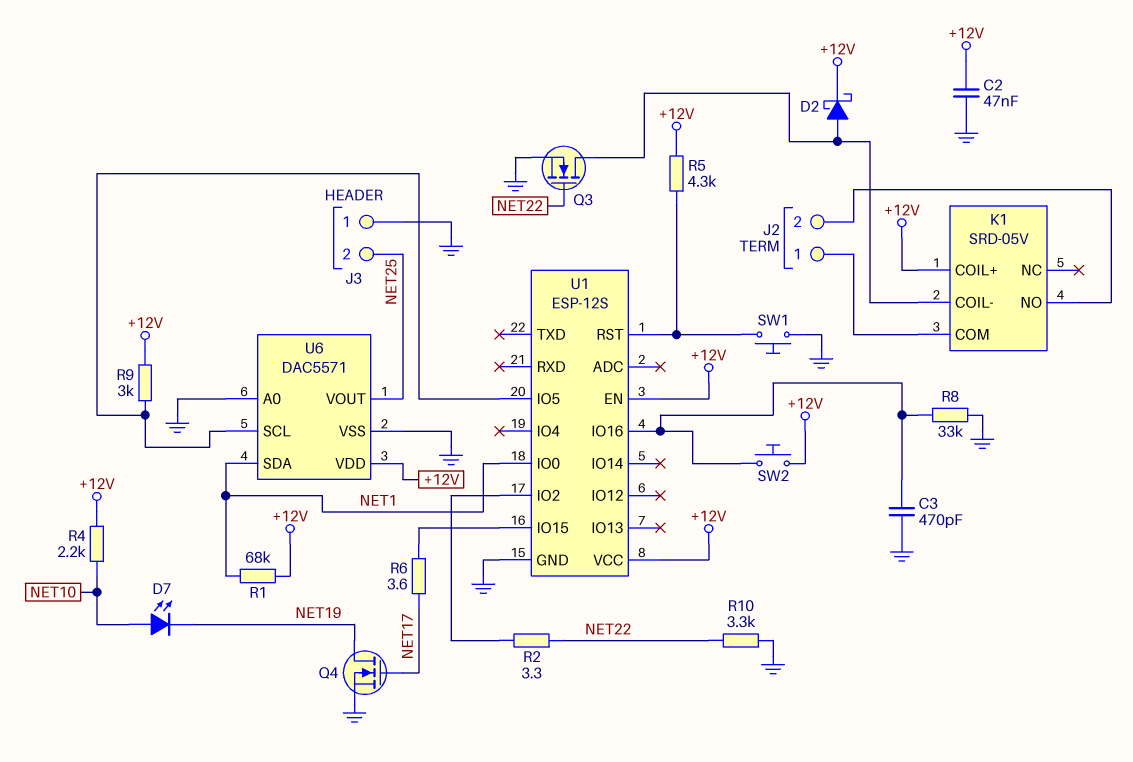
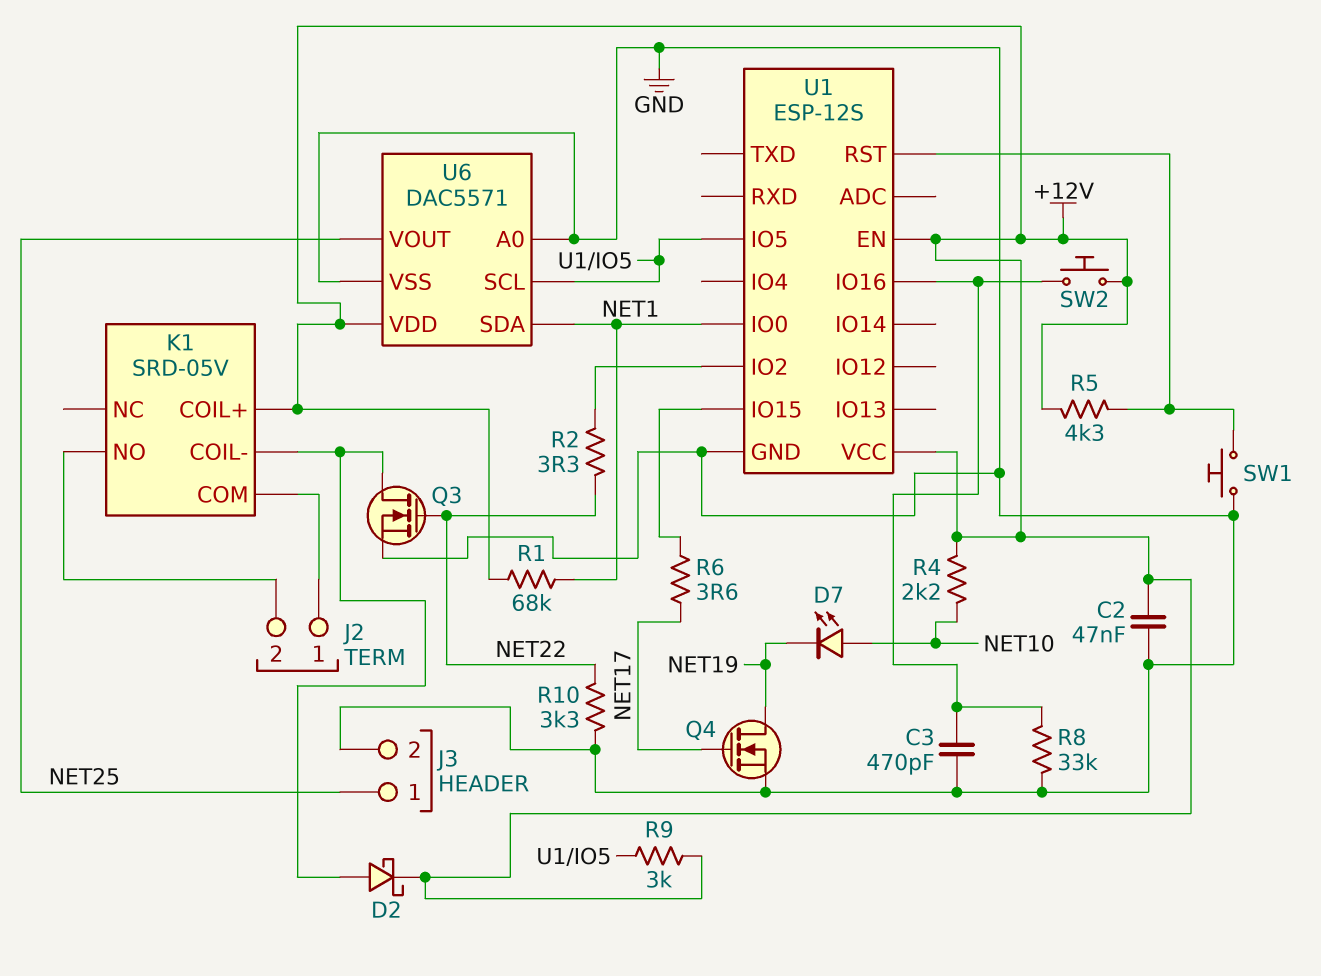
J3 pin 1: GND -> NET25
J3 pin 2: NET25 -> GND

